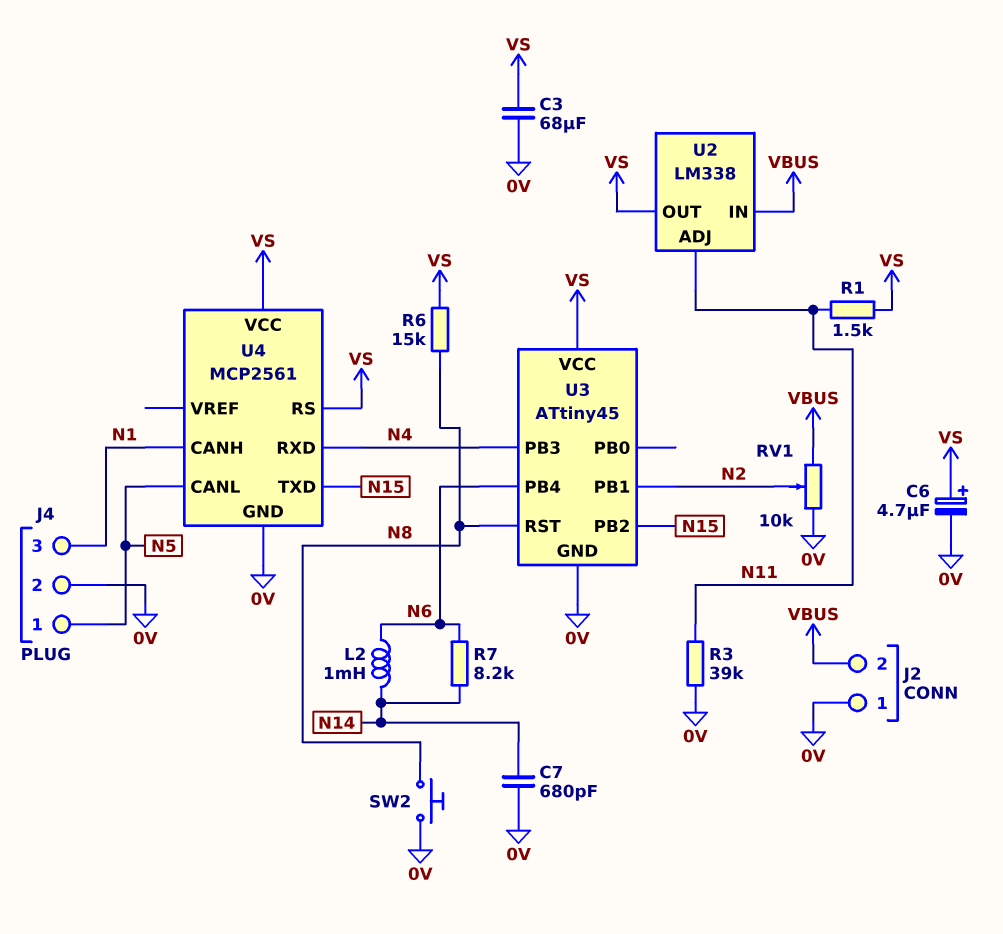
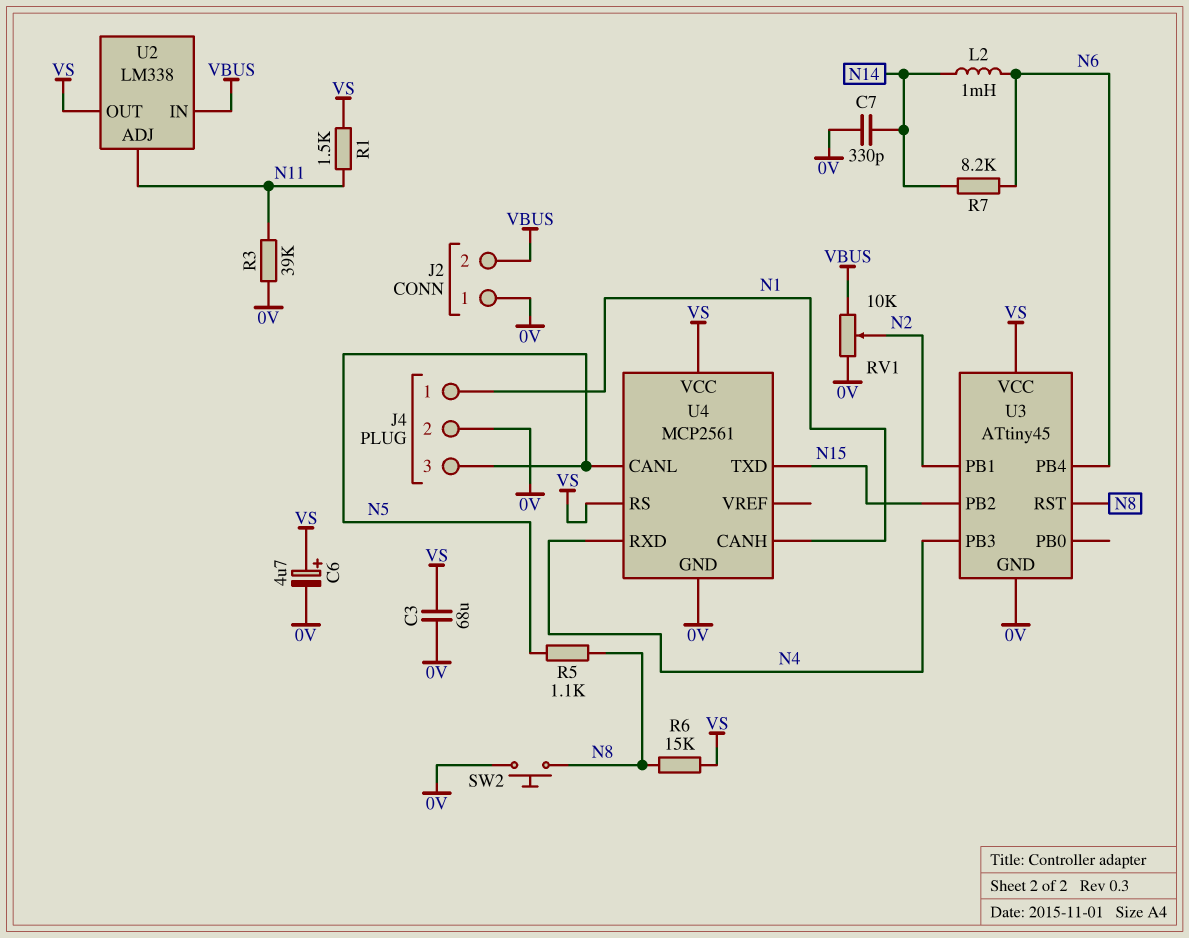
C7: 680pF (0V, N14) -> 330pF (0V, N14)
J4 pin 1: N5 -> N1
J4 pin 3: N1 -> N5
R5: none -> 1.1k (N5, N8)

